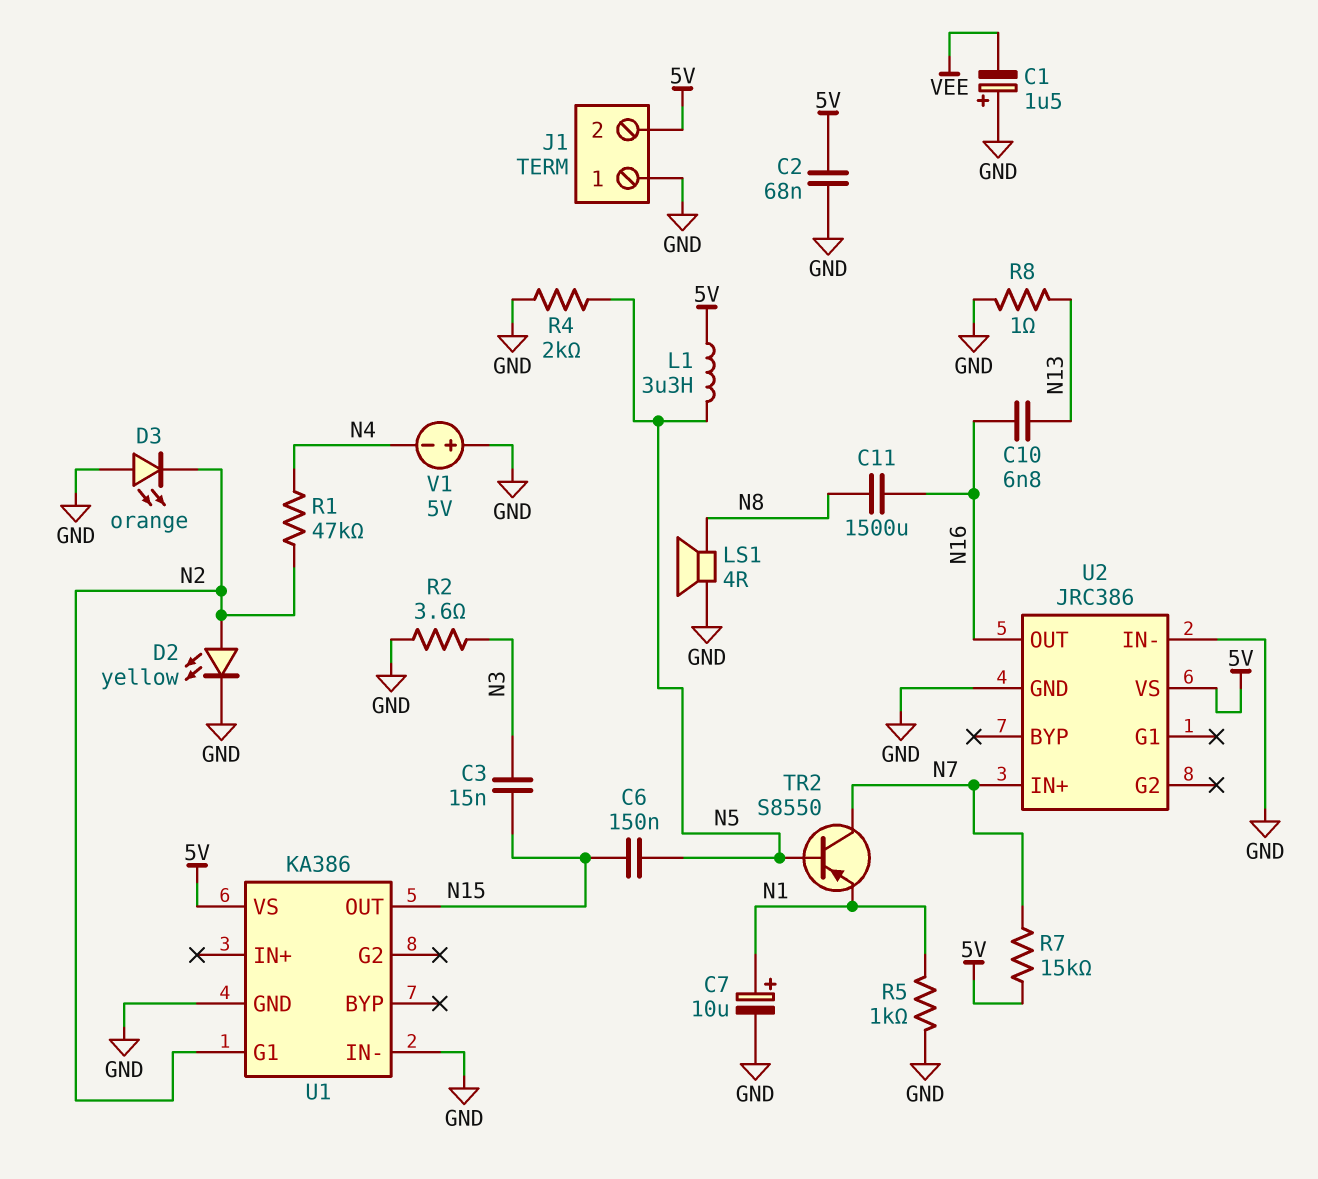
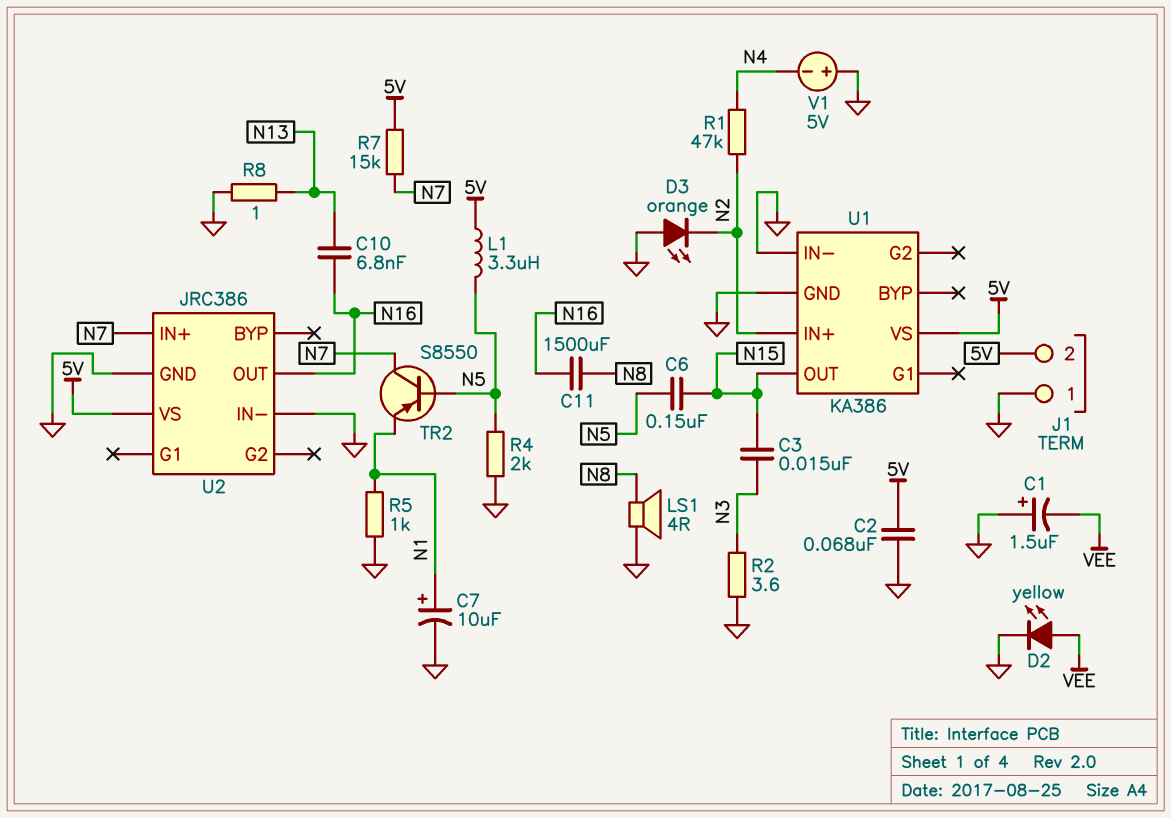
D2: LED yellow (A N2, K GND) -> LED yellow (A VEE, K GND)
U1 pin G1: N2 -> none
U1 pin IN+: none -> N2

